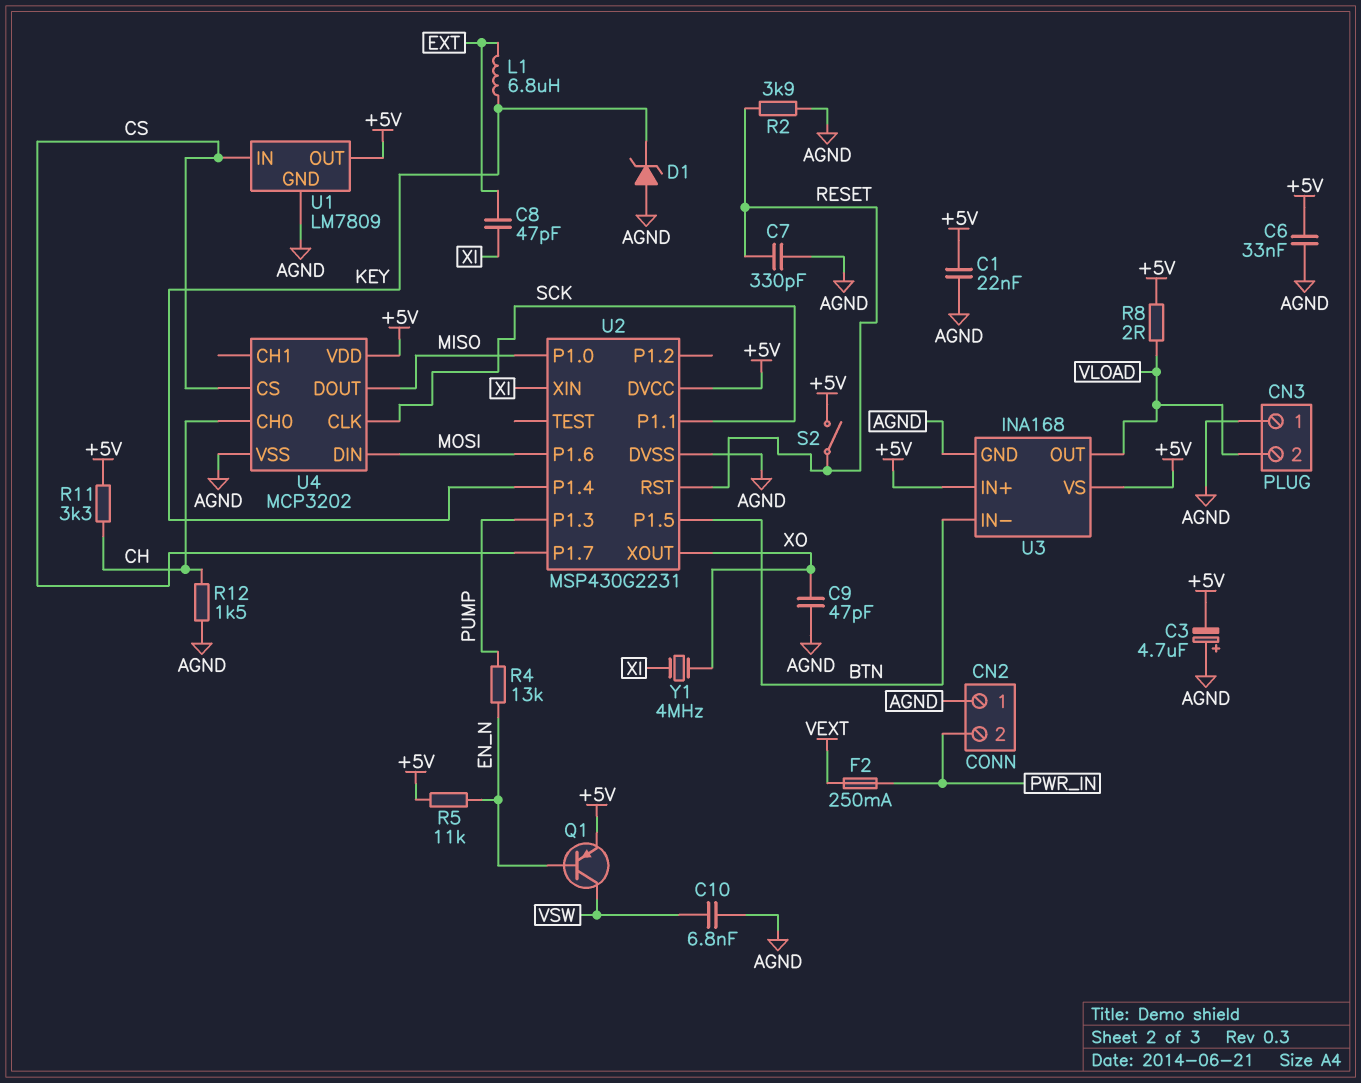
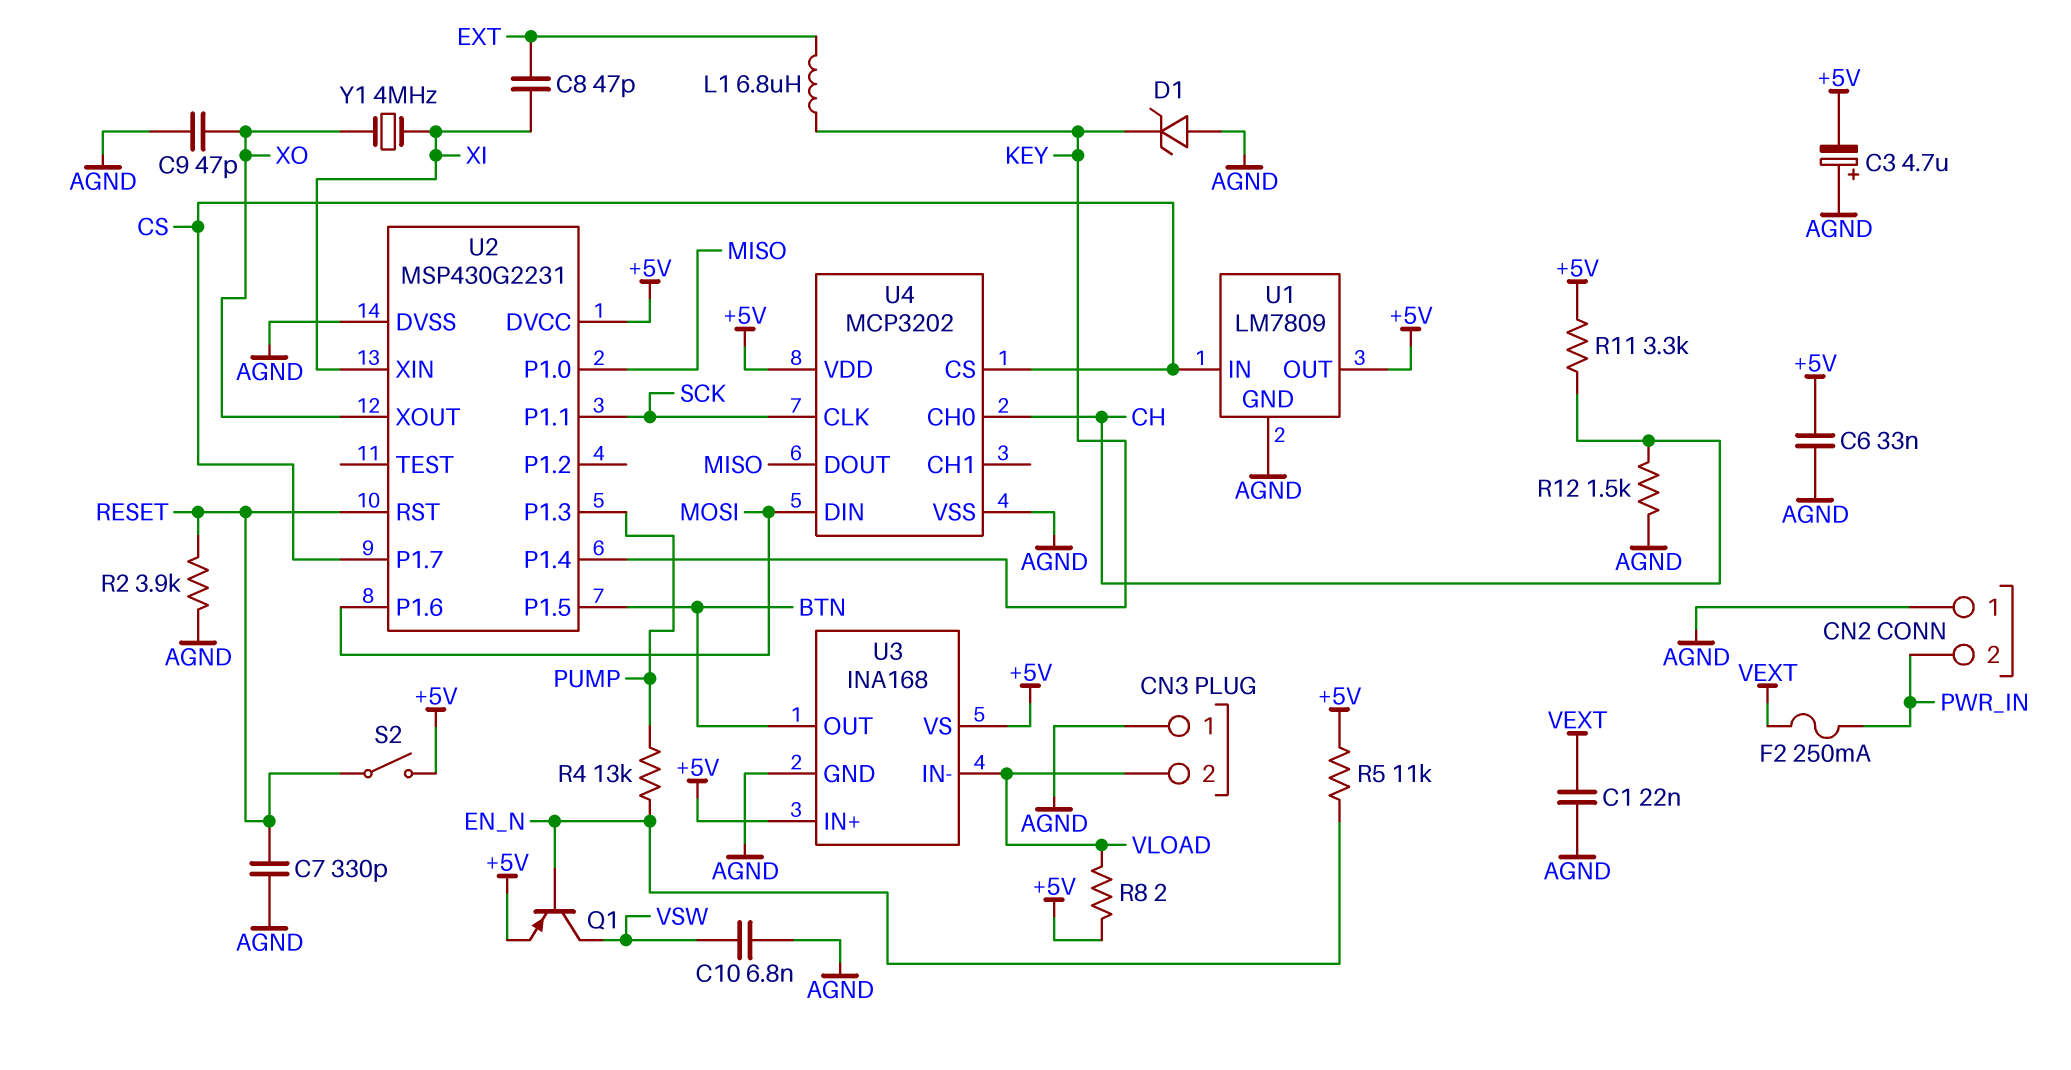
C1: 22nF (+5V, AGND) -> 22nF (AGND, VEXT)
U3 pin IN-: BTN -> VLOAD
U3 pin OUT: VLOAD -> BTN

